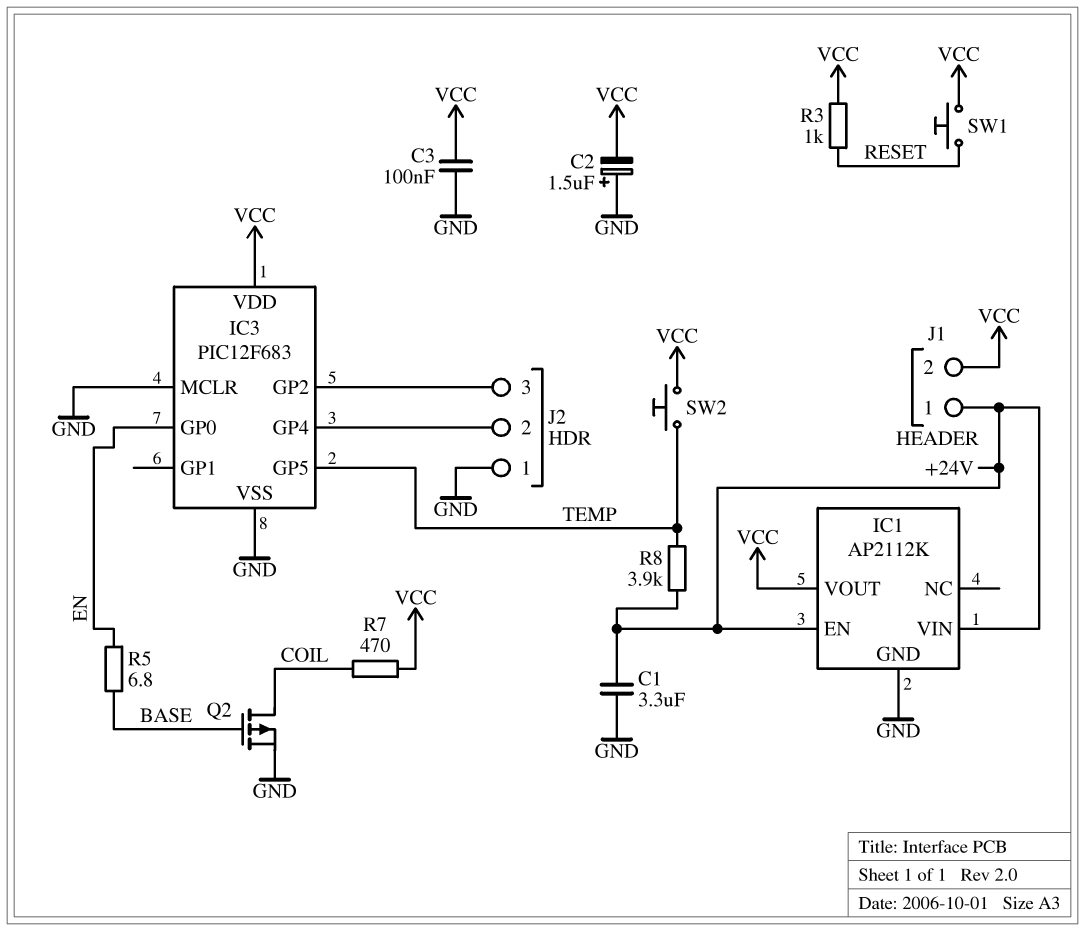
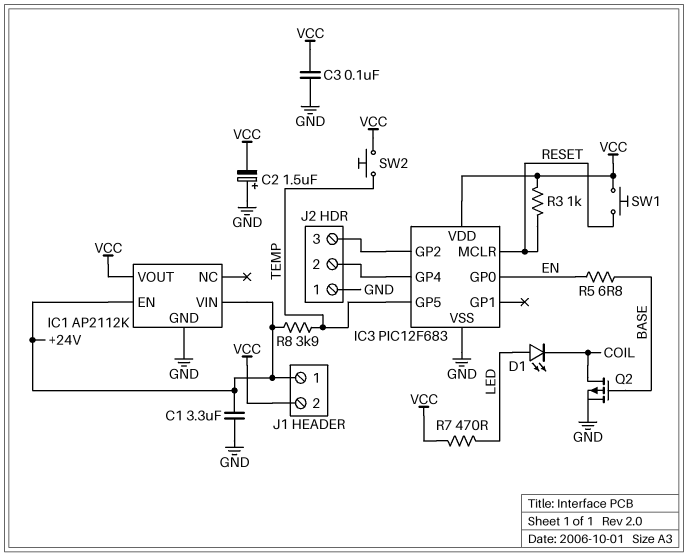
D1: none -> LED (A LED, K COIL)
IC3 pin MCLR: GND -> RESET
R7: 470 (COIL, VCC) -> 470 (LED, VCC)

